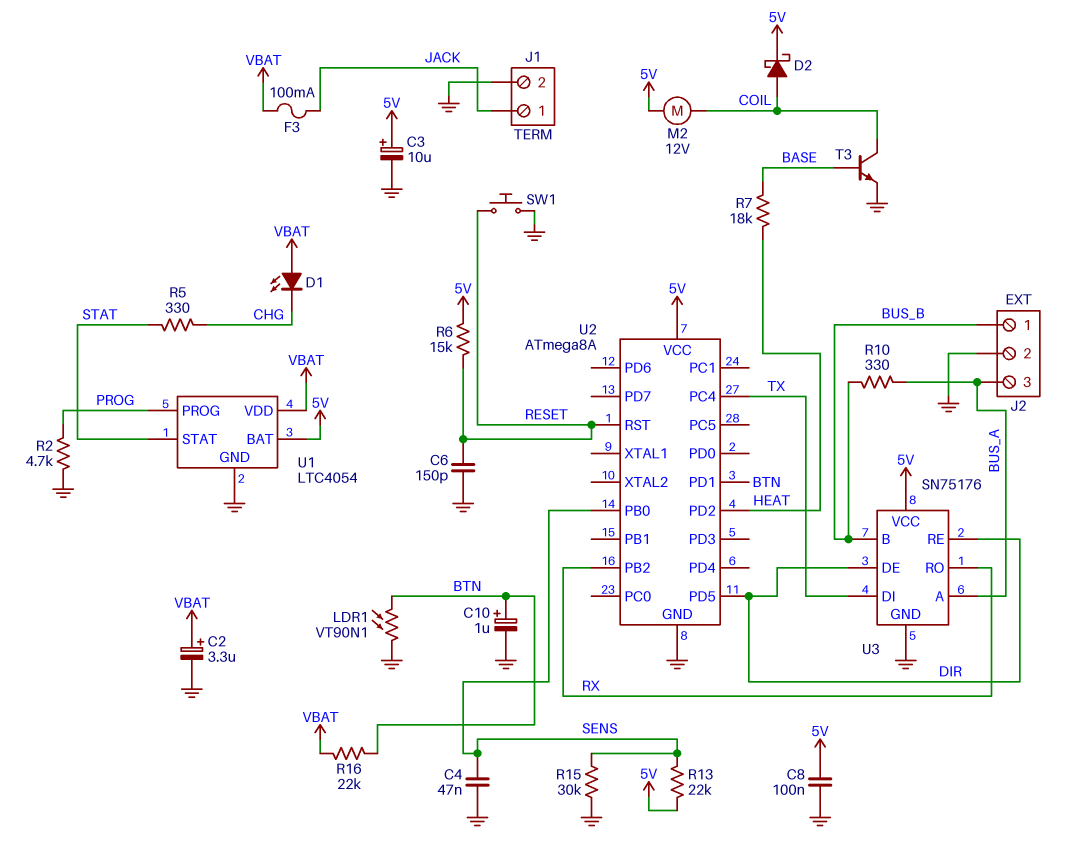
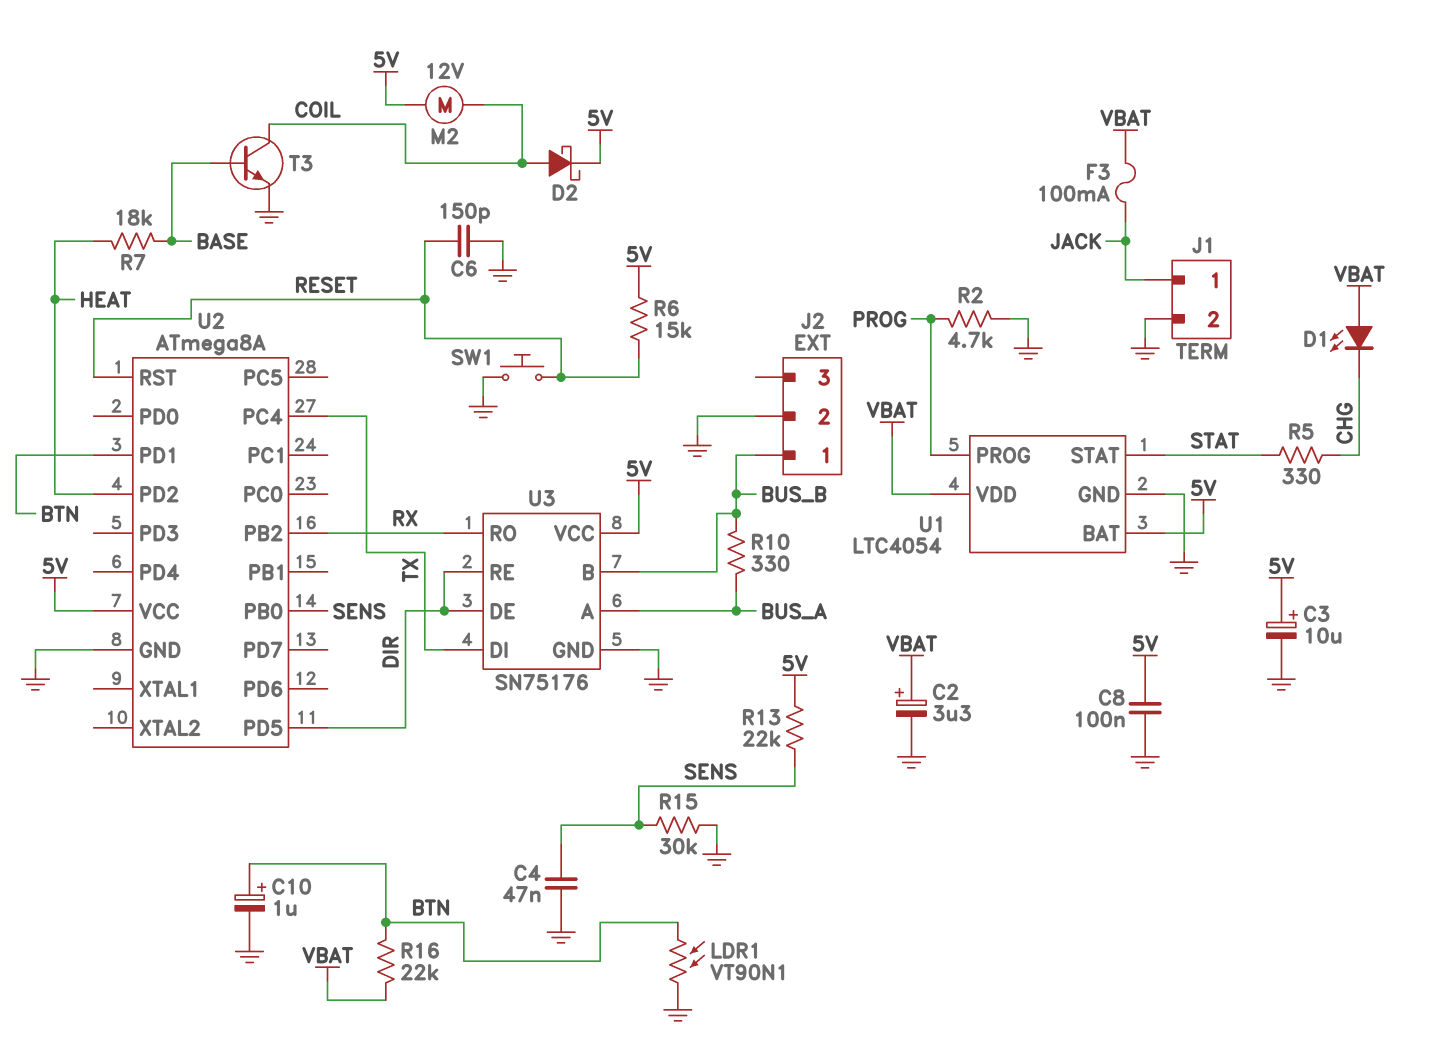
J2 pin 3: BUS_A -> none

